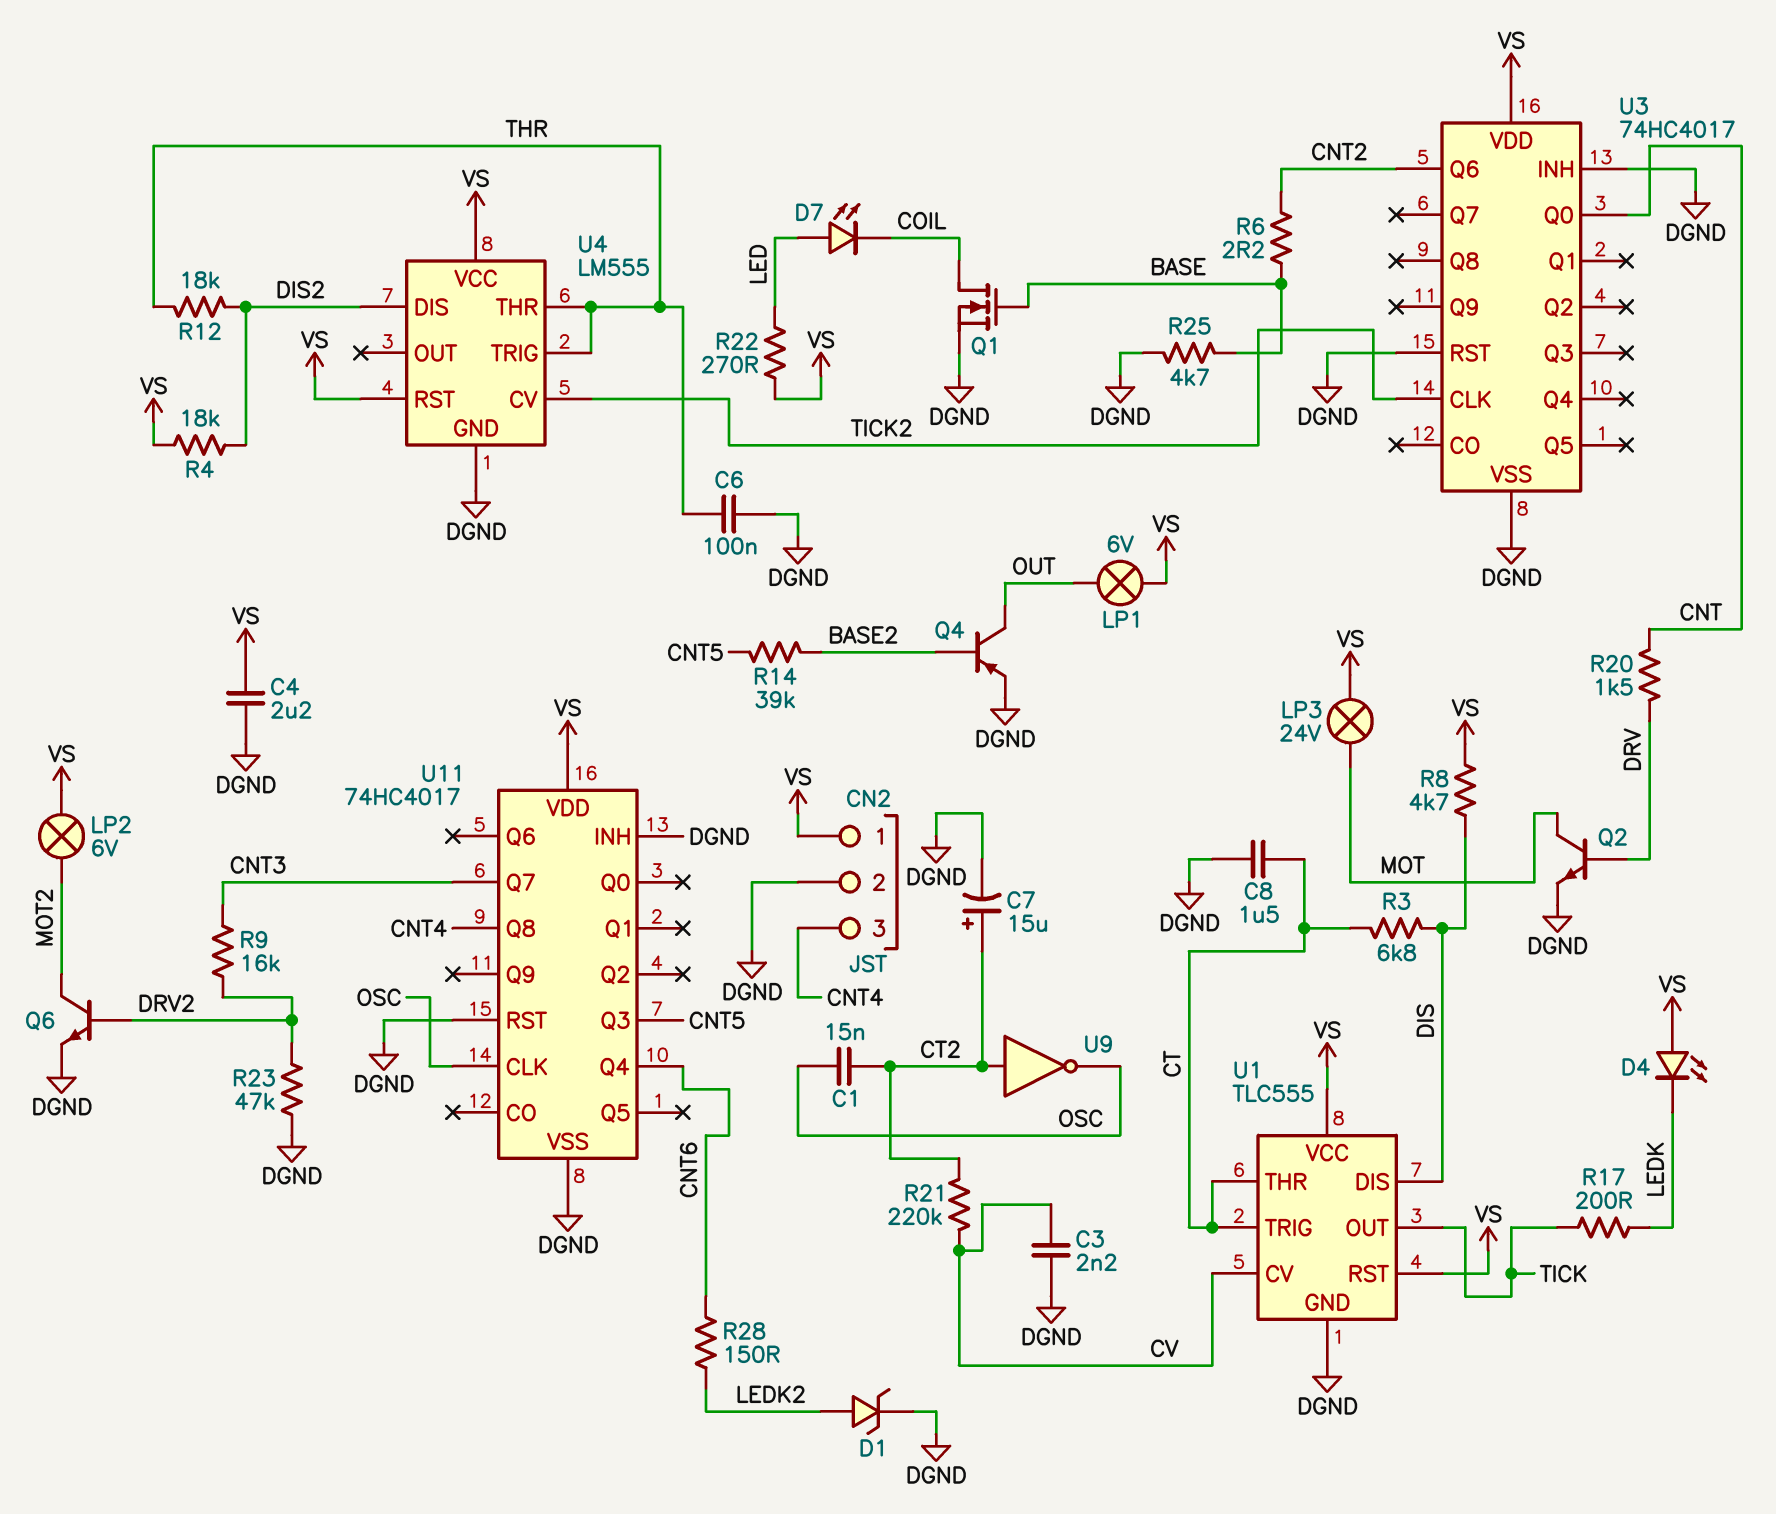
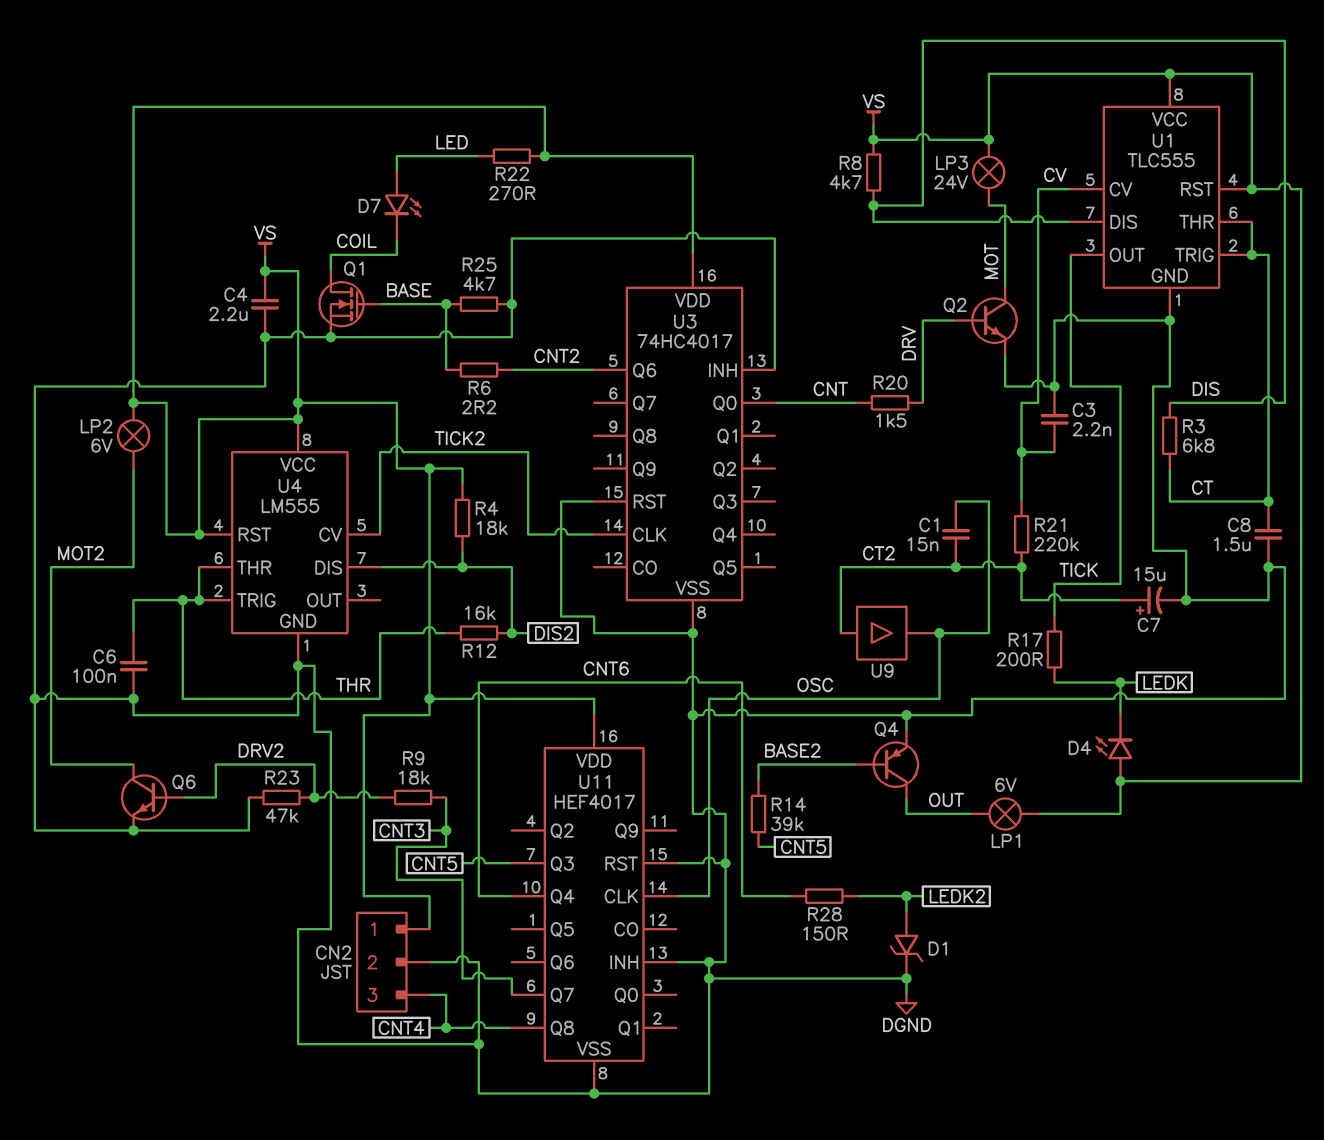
R9: 16k (CNT3, DRV2) -> 18k (CNT3, DRV2)
R12: 18k (DIS2, THR) -> 16k (DIS2, THR)
U9: NOT (in CT2, out OSC) -> buffer (in CT2, out OSC)
U11: 74HC4017 -> HEF4017

